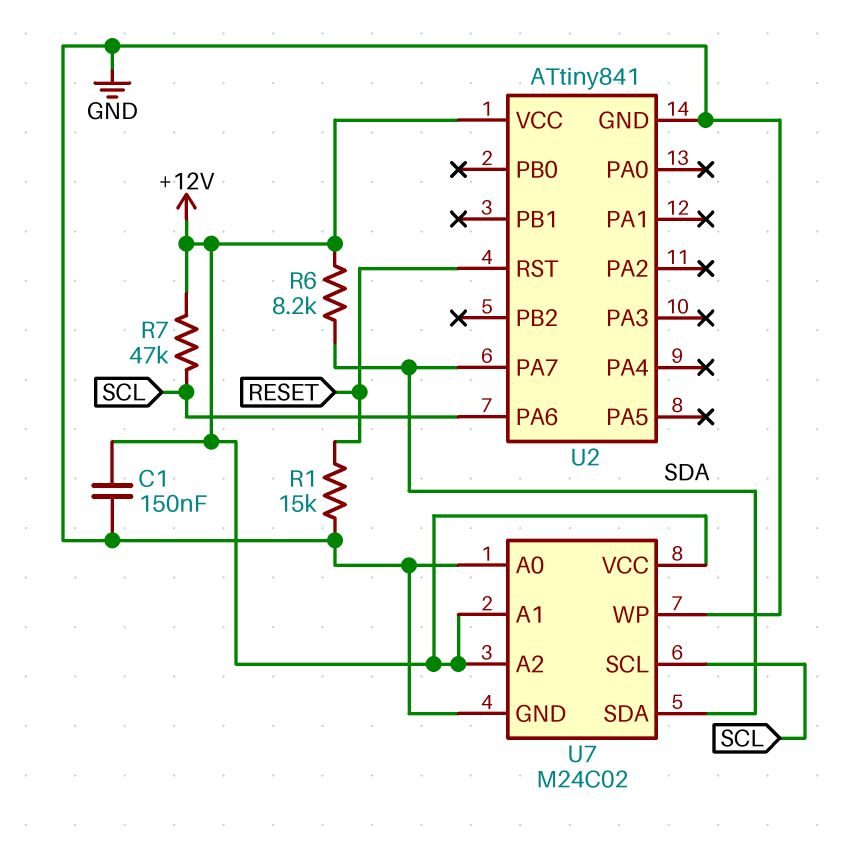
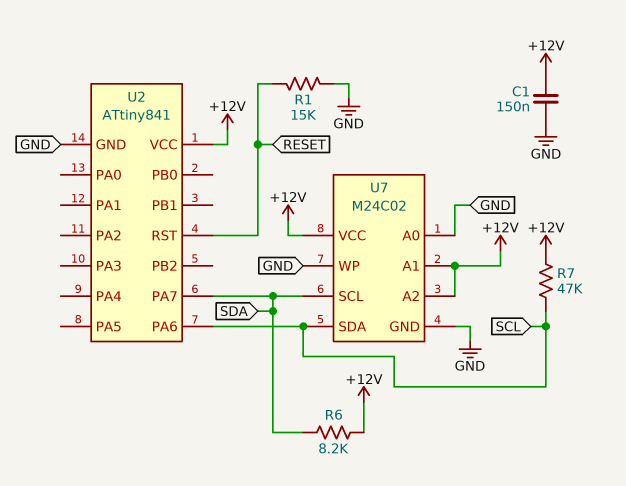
U7 pin SCL: SCL -> SDA
U7 pin SDA: SDA -> SCL

